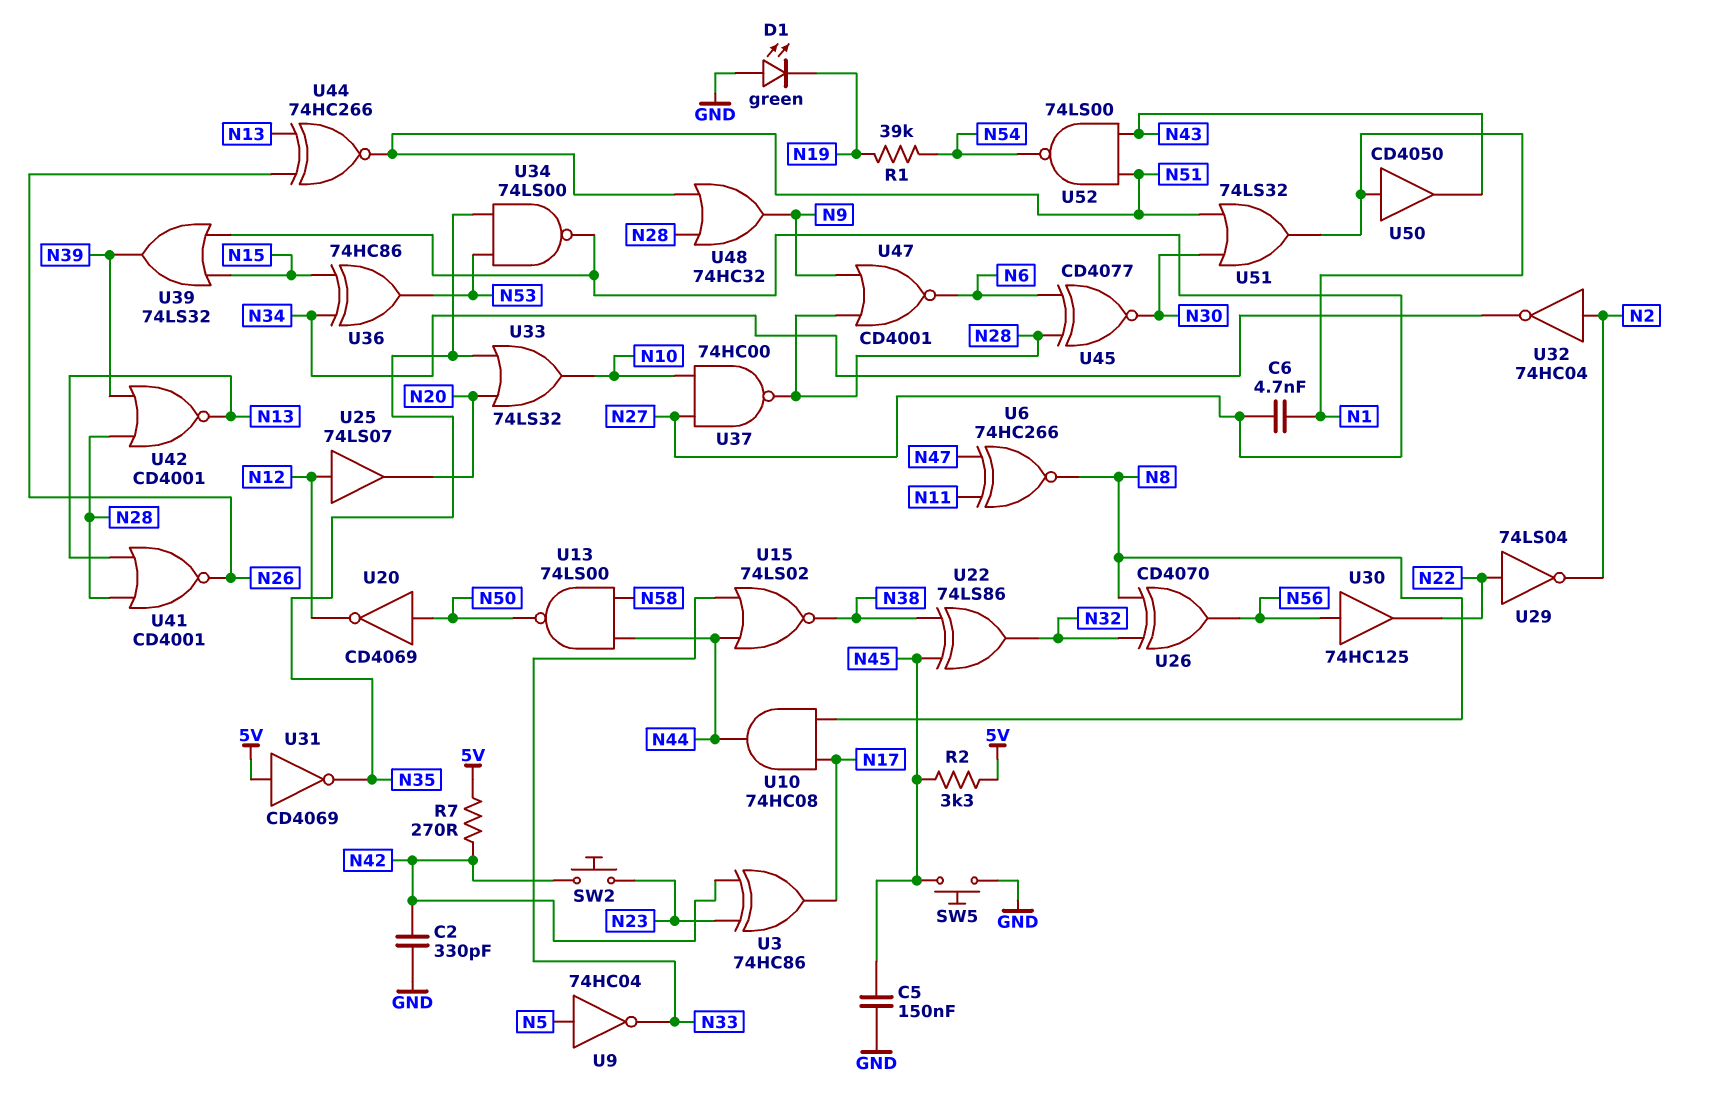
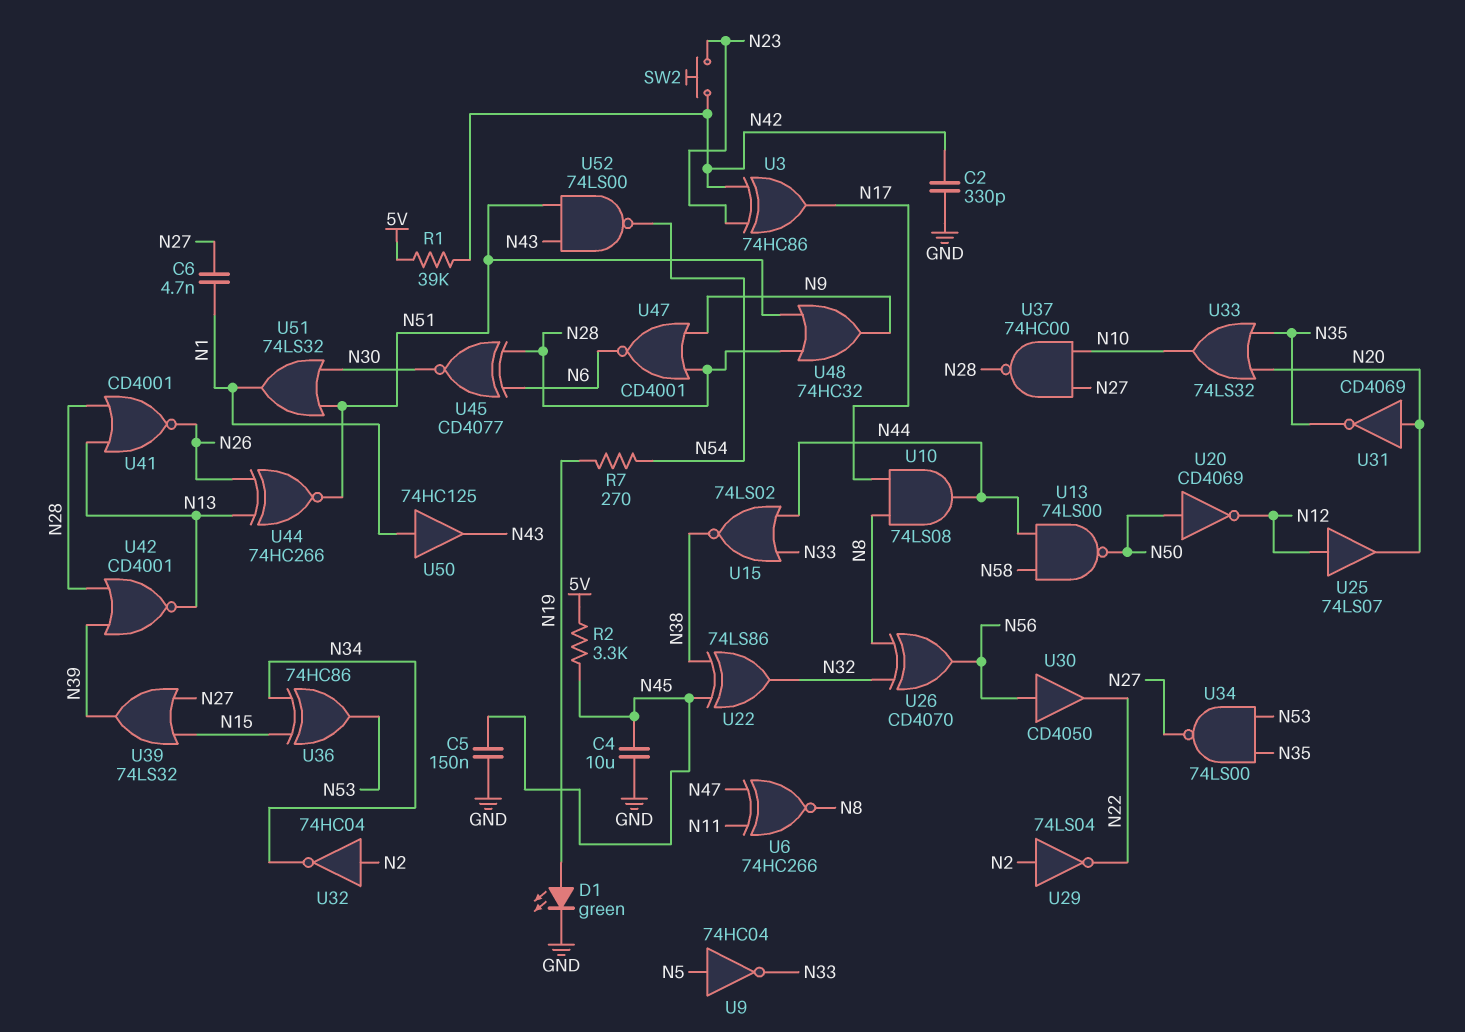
C4: none -> 10uF (GND, N45)
D1: LED green (A GND, K N19) -> LED green (A N19, K GND)
R1: 39k (N19, N54) -> 39k (5V, N42)
R7: 270 (5V, N42) -> 270 (N19, N54)
SW5: button (GND, N45) -> none
U10: AND 74HC08 (in N8, in N17, out N44) -> AND 74LS08 (in N8, in N17, out N44)
U29: NOT 74LS04 (in N22, out N2) -> NOT 74LS04 (in N2, out N22)
U30: buffer 74HC125 (in N56, out N22) -> buffer CD4050 (in N56, out N22)
U31: NOT CD4069 (in 5V, out N35) -> NOT CD4069 (in N20, out N35)
U50: buffer CD4050 (in N1, out N43) -> buffer 74HC125 (in N1, out N43)

